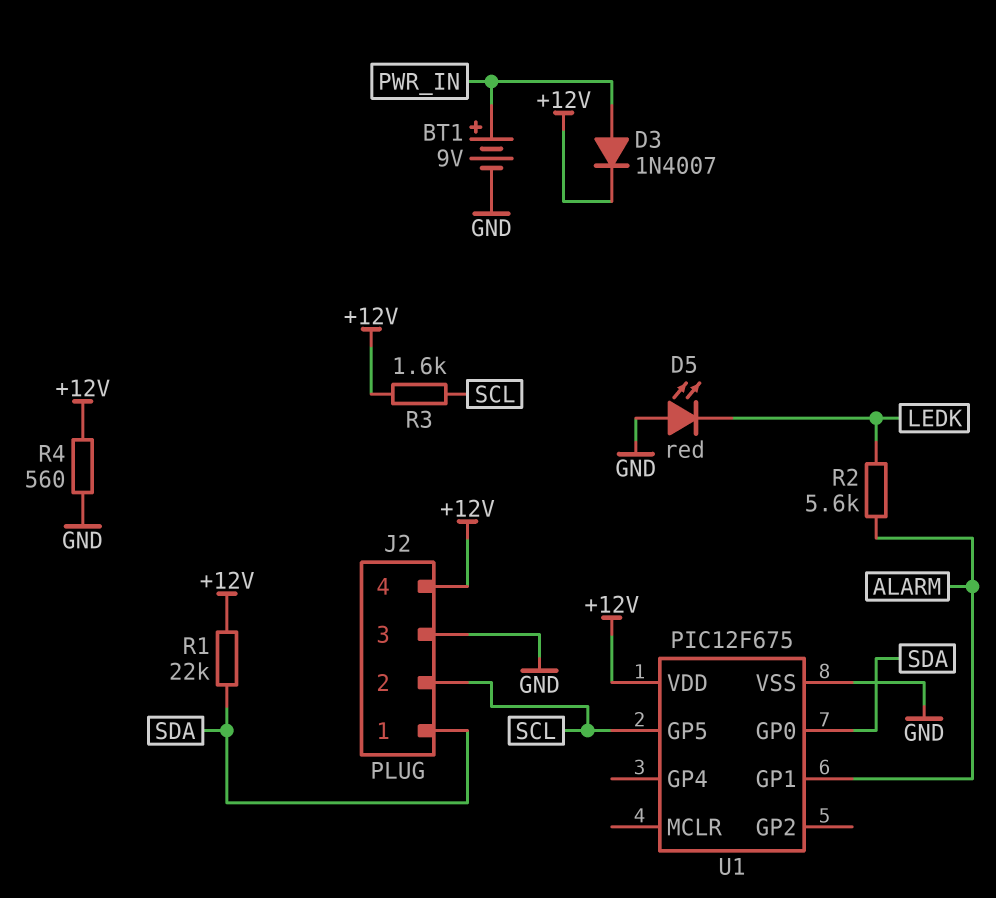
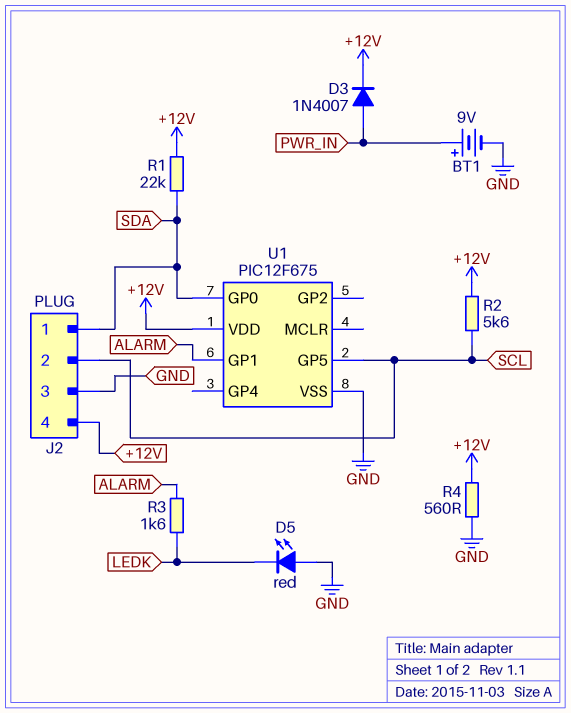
R2: 5.6k (ALARM, LEDK) -> 5.6k (+12V, SCL)
R3: 1.6k (+12V, SCL) -> 1.6k (ALARM, LEDK)

